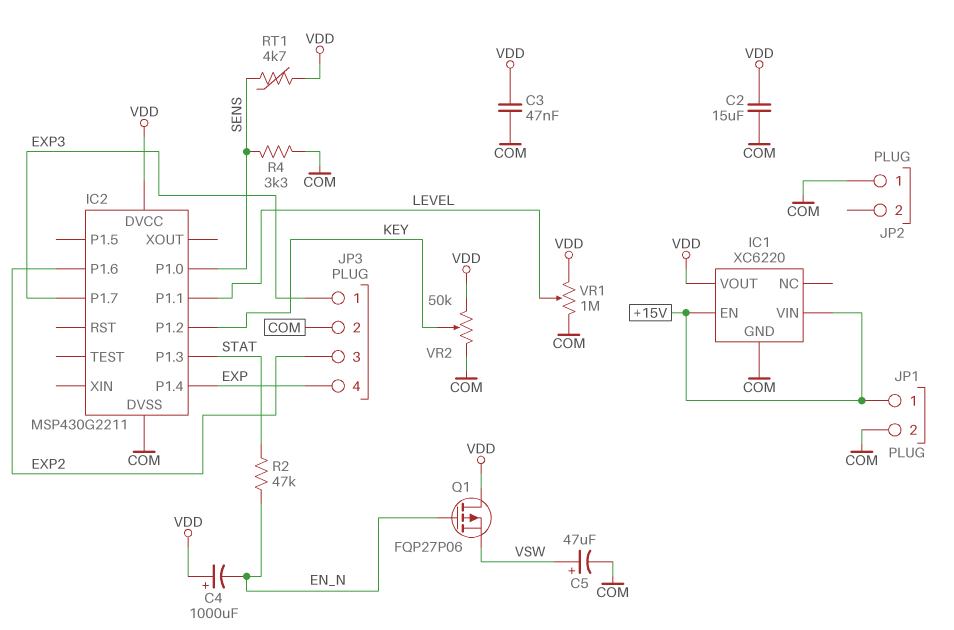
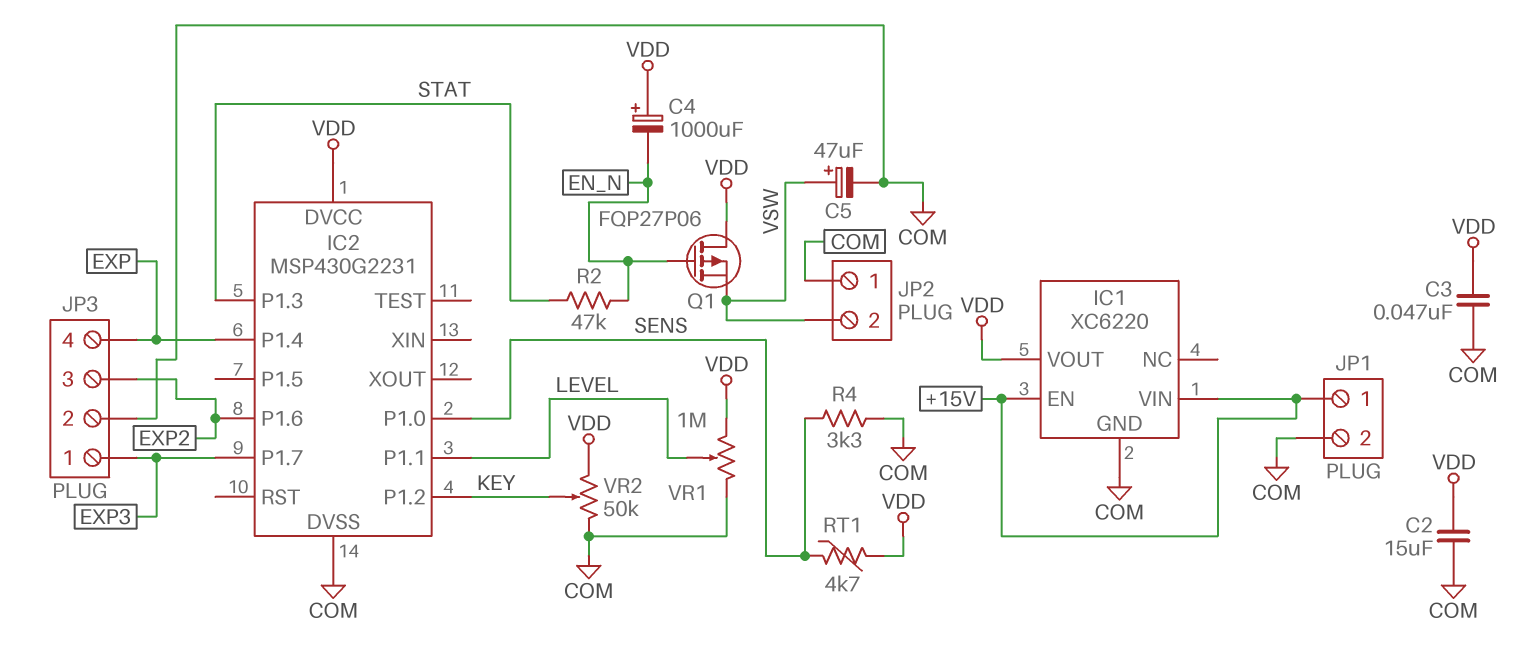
IC2: MSP430G2211 -> MSP430G2231
JP2 pin 2: none -> VSW

